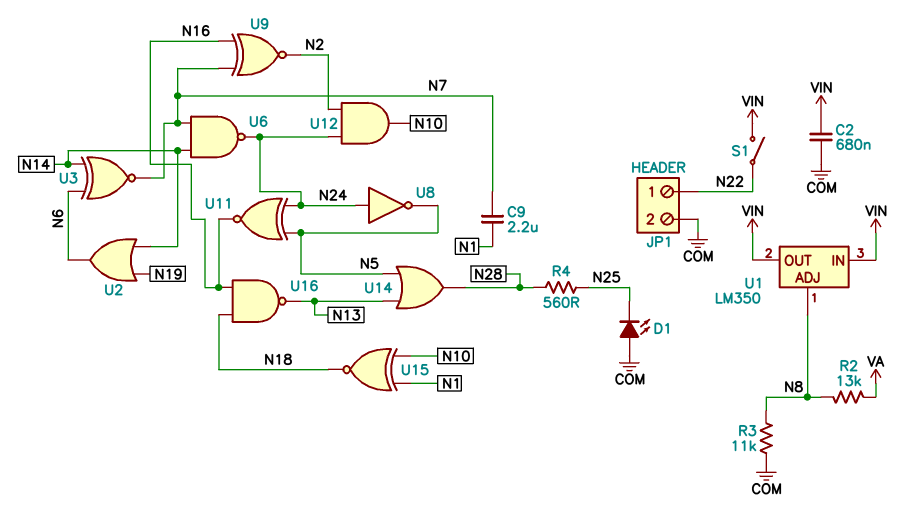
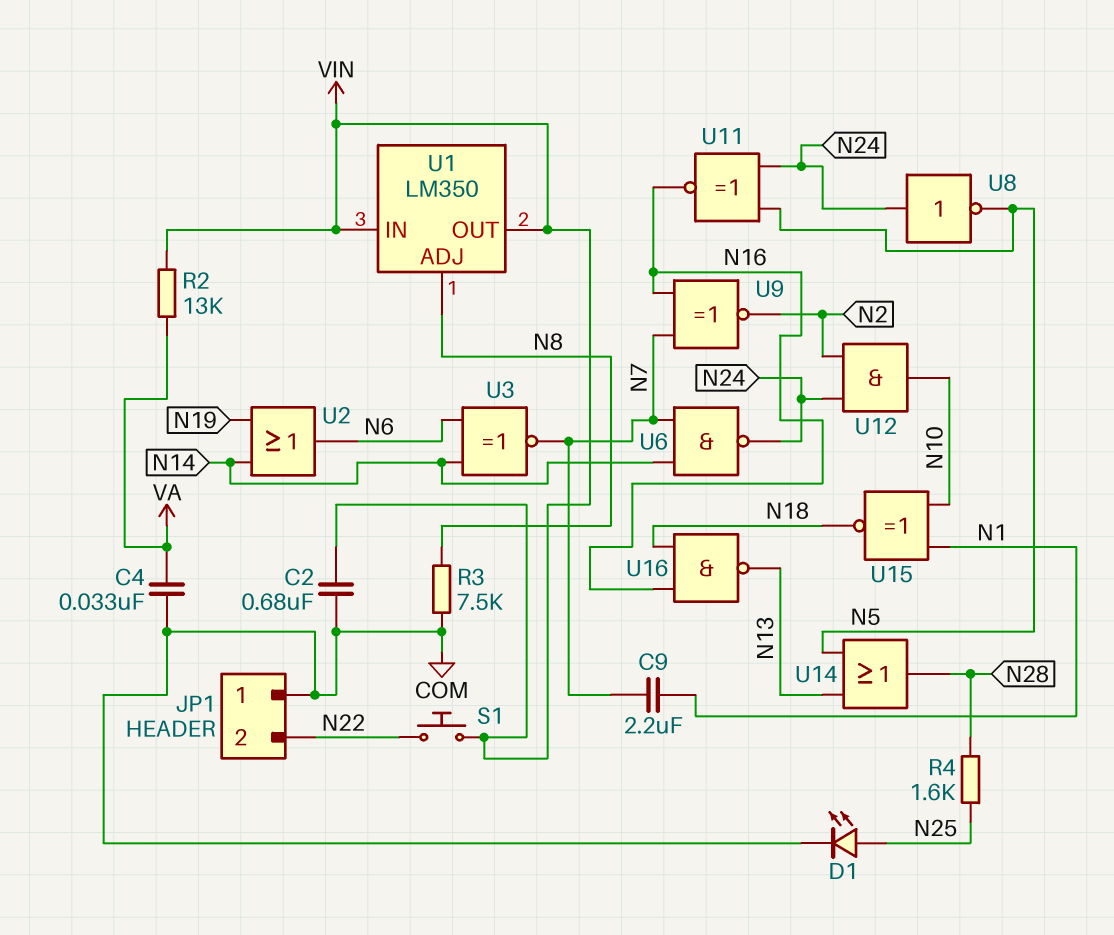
C4: none -> 33nF (COM, VA)
D1: LED (A COM, K N25) -> LED (A N25, K COM)
JP1 pin 1: N22 -> COM
JP1 pin 2: COM -> N22
R2: 13k (N8, VA) -> 13k (VA, VIN)
R3: 11k (COM, N8) -> 7.5k (COM, N8)
R4: 560 (N25, N28) -> 1.6k (N25, N28)
S1: switch (N22, VIN) -> button (N22, VIN)

